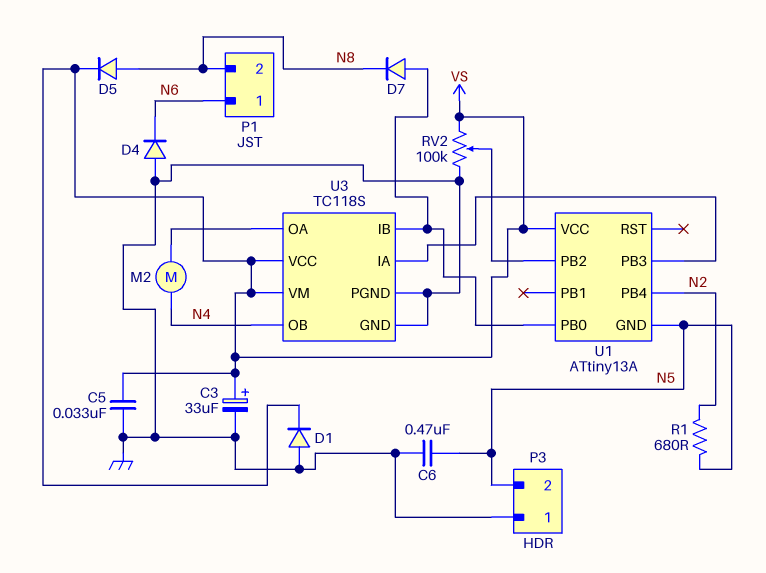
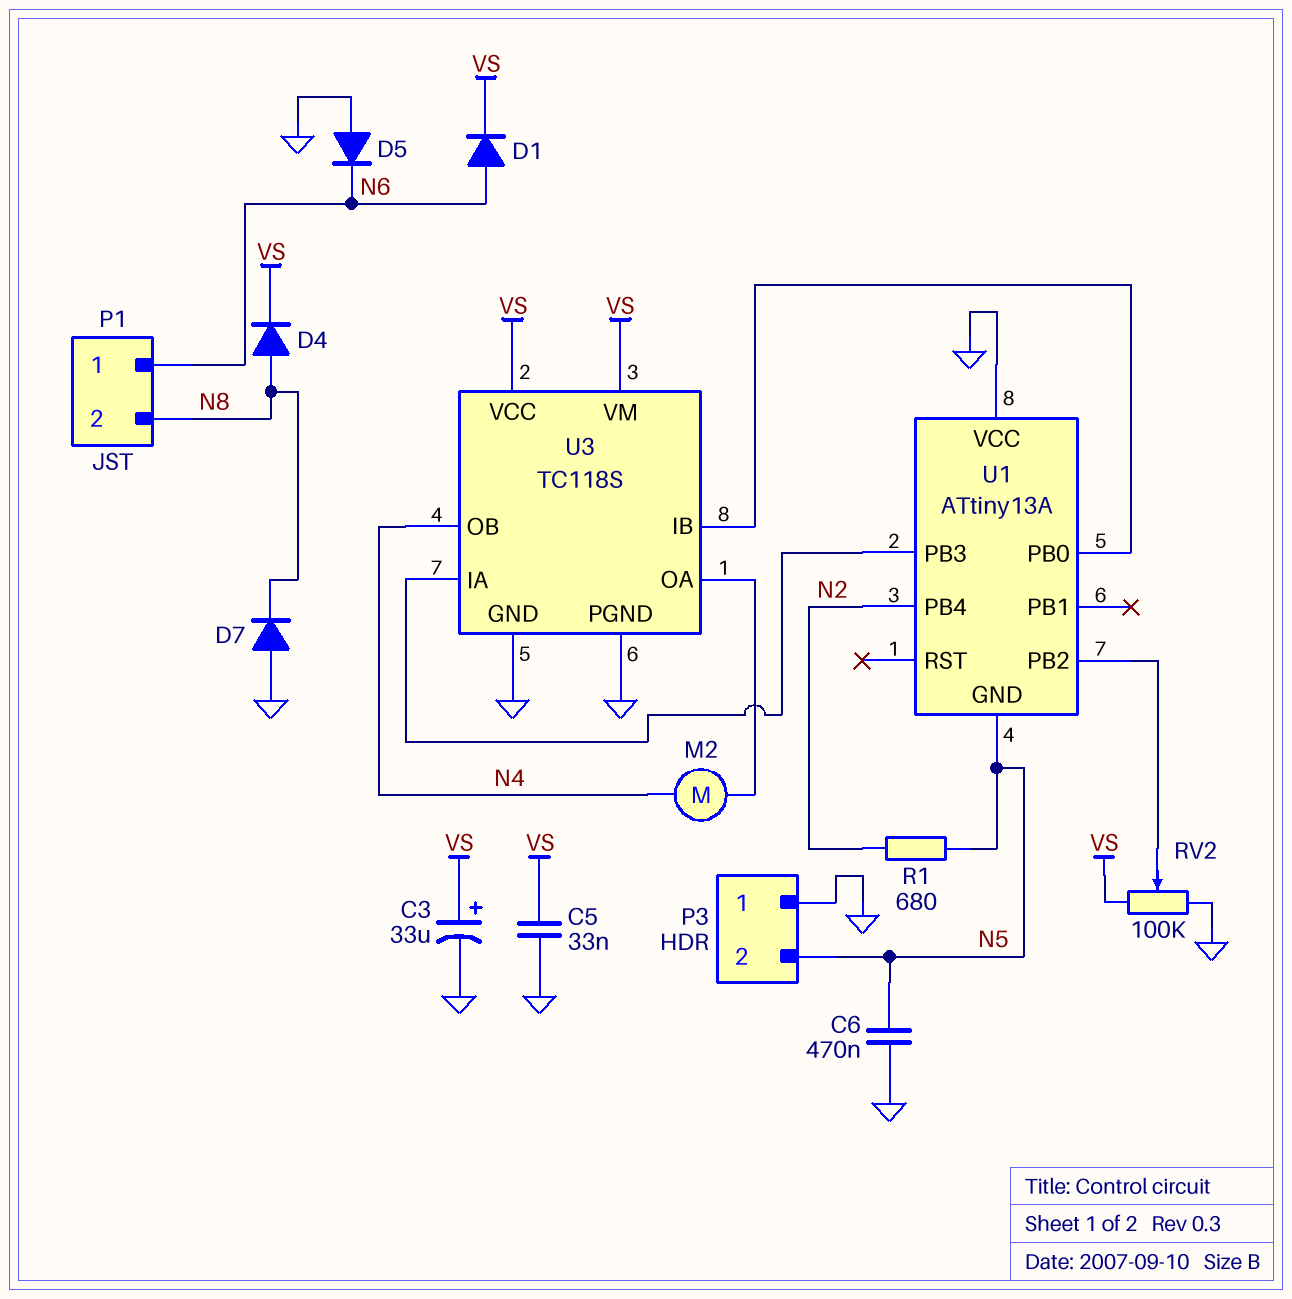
D1: diode (A GND, K VS) -> diode (A N6, K VS)
D4: diode (A GND, K N6) -> diode (A N8, K VS)
D5: diode (A N8, K VS) -> diode (A GND, K N6)
D7: diode (A U1/PB0, K N8) -> diode (A GND, K N8)
U1 pin VCC: VS -> GND

